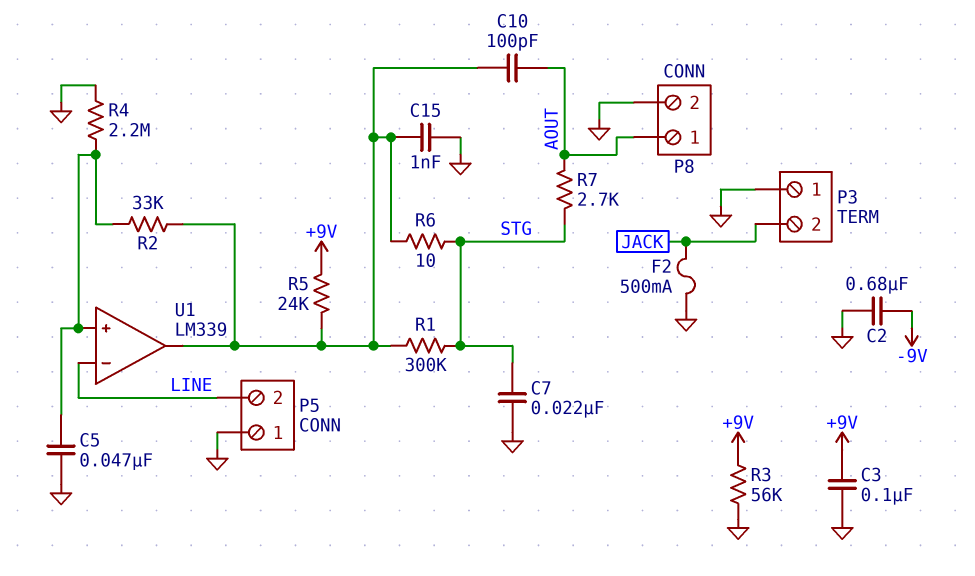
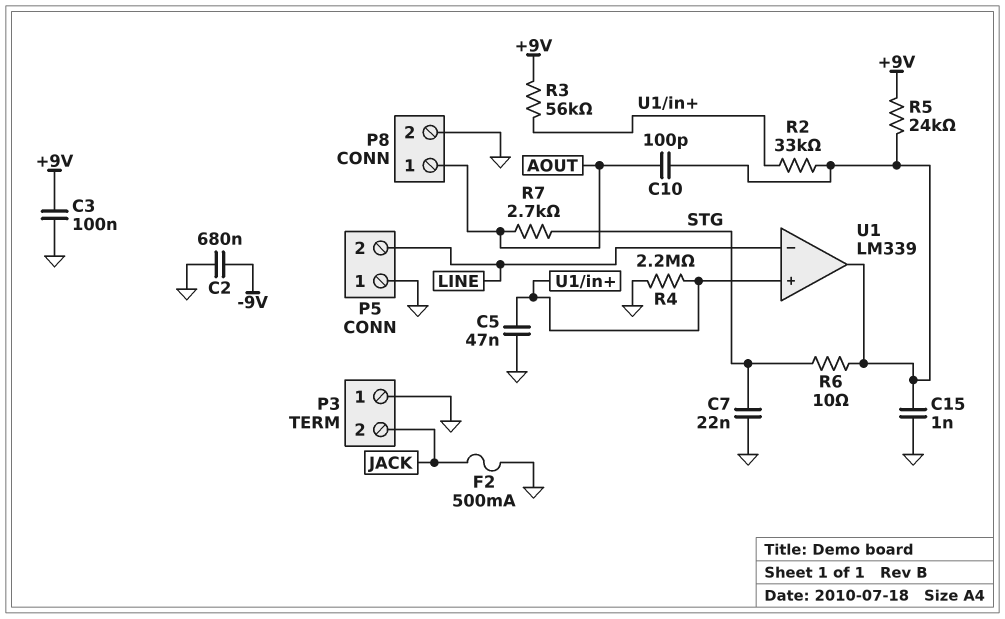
R1: 300k (STG, U1/out) -> none
R3: 56k (+9V, GND) -> 56k (+9V, U1/in+)

